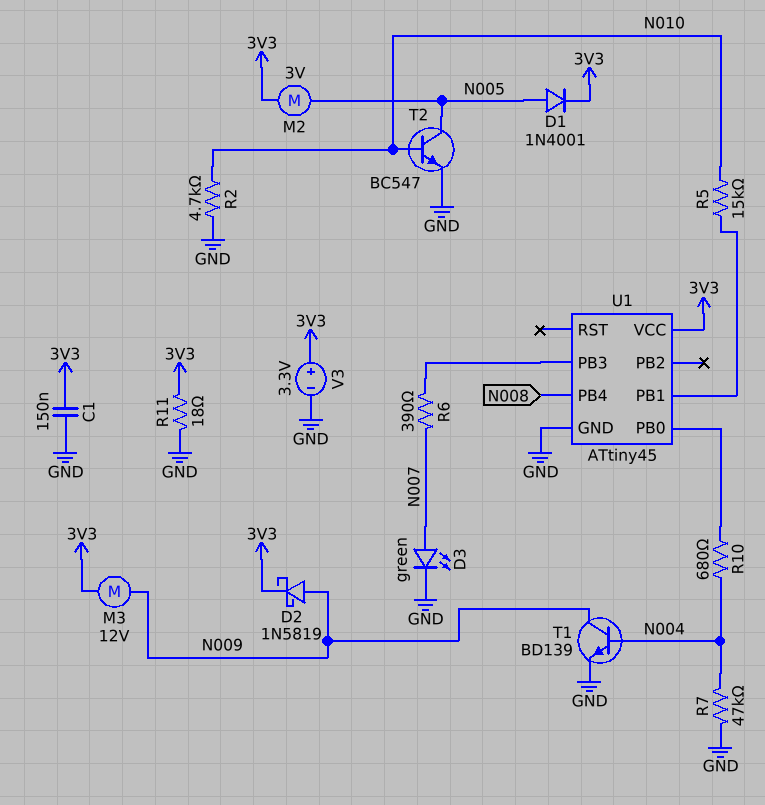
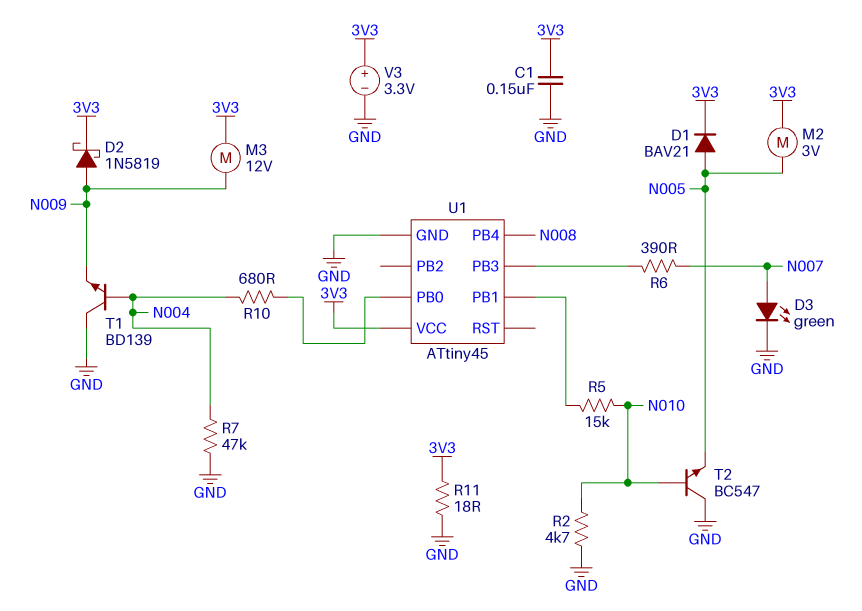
D1: diode 1N4001 (A N005, K 3V3) -> diode BAV21 (A N005, K 3V3)
T1: NPN BD139 (B N004, C N009, E GND) -> NPN BD139 (B N004, C GND, E N009)
T2: NPN BC547 (B N010, C N005, E GND) -> NPN BC547 (B N010, C GND, E N005)

